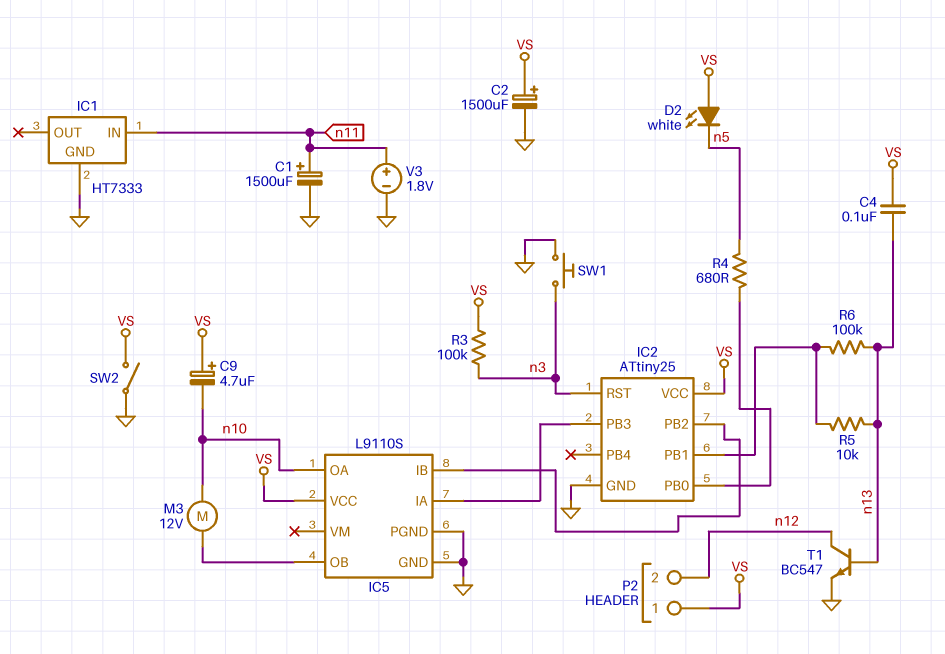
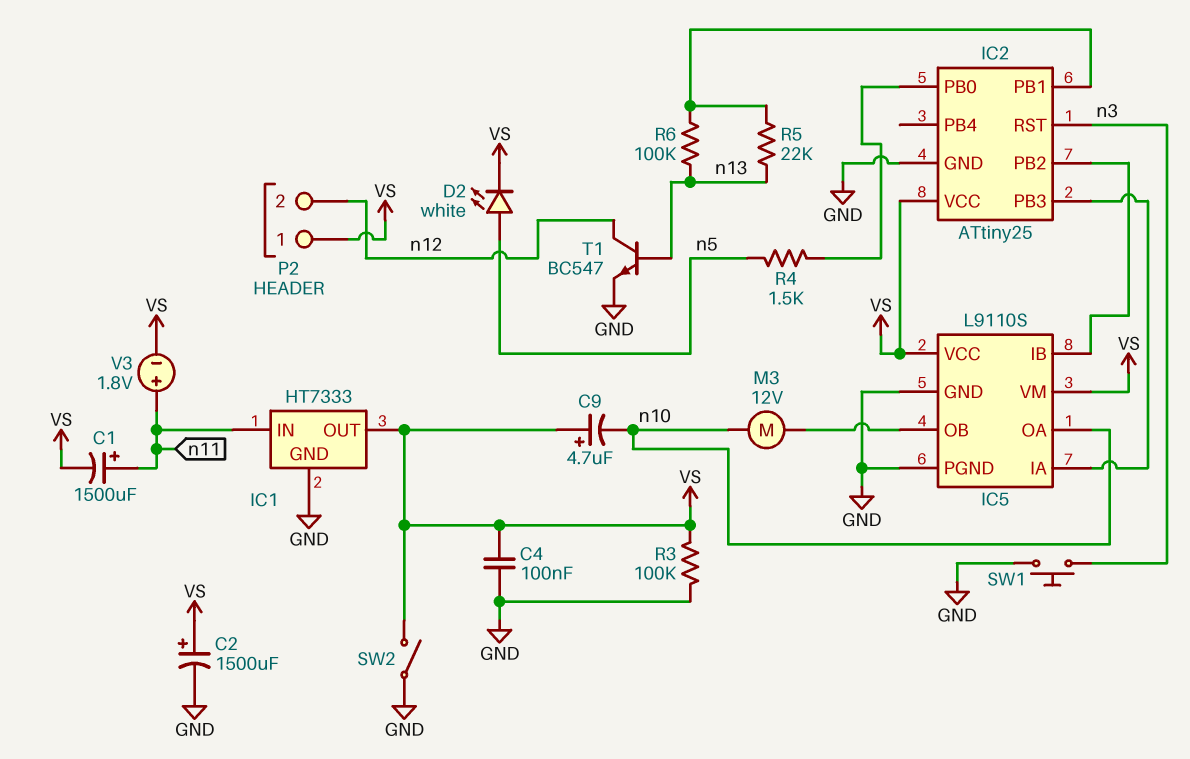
C1: 1500uF (plus n11, minus GND) -> 1500uF (plus n11, minus VS)
C4: 100nF (VS, n13) -> 100nF (GND, VS)
D2: LED white (A VS, K n5) -> LED white (A n5, K VS)
IC1 pin OUT: none -> VS
IC5 pin VM: none -> VS
R3: 100k (VS, n3) -> 100k (GND, VS)
R4: 680 (IC2/PB0, n5) -> 1.5k (IC2/PB0, n5)
R5: 10k (IC2/PB1, n13) -> 22k (IC2/PB1, n13)
V3: 1.8V (plus n11, minus GND) -> 1.8V (plus n11, minus VS)

